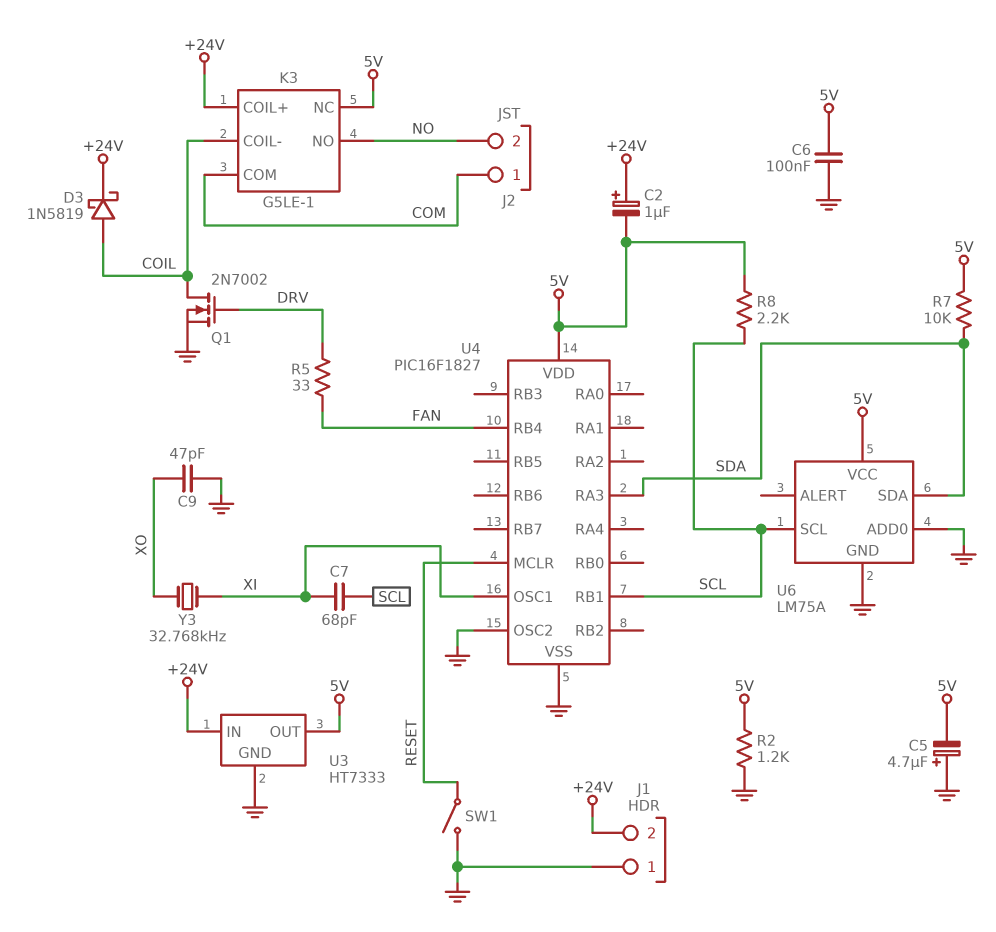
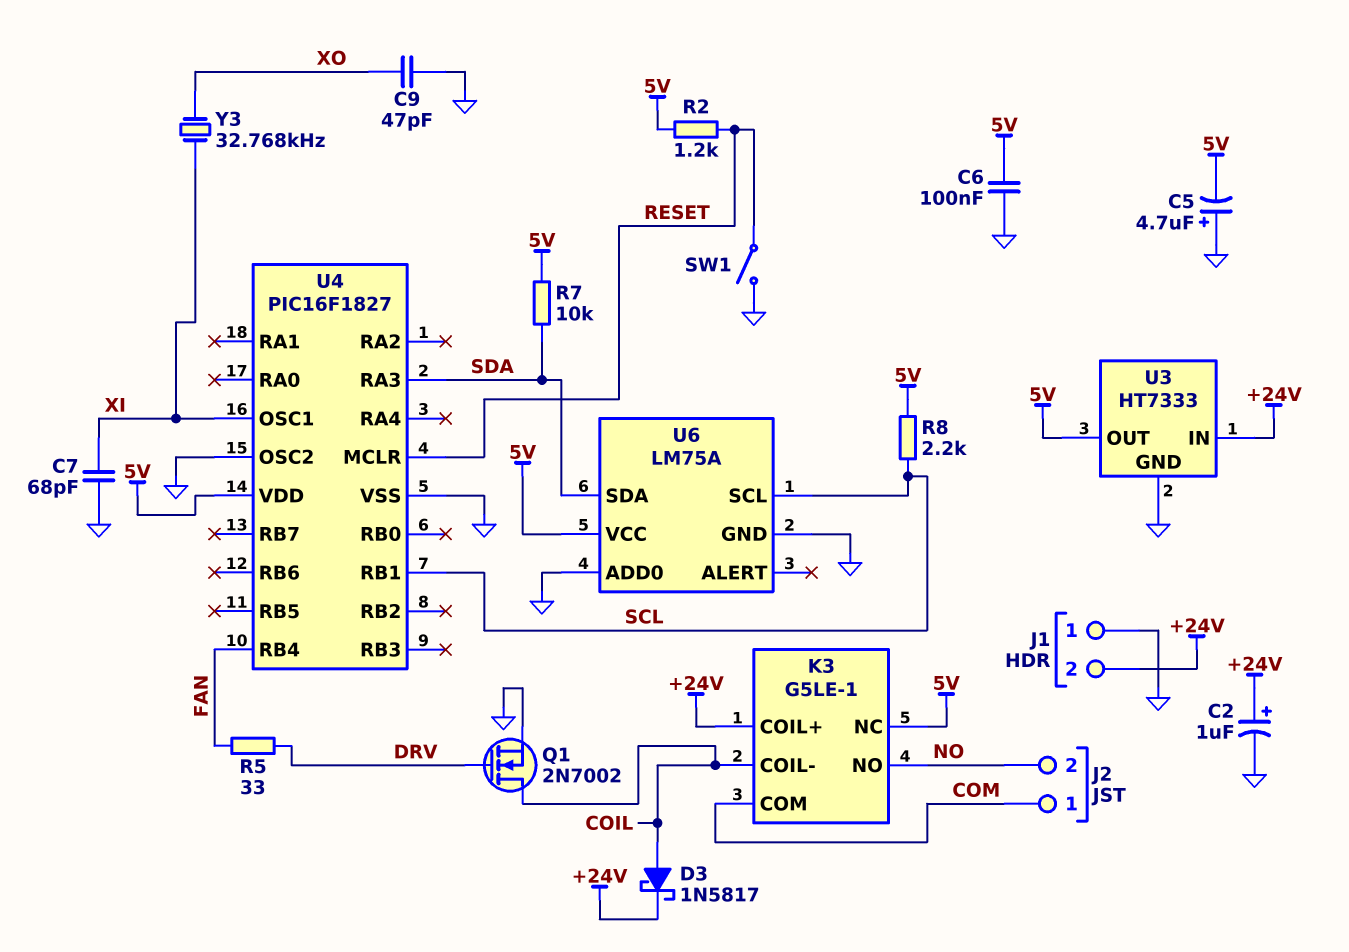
C2: 1uF (plus +24V, minus 5V) -> 1uF (plus +24V, minus GND)
C7: 68pF (SCL, XI) -> 68pF (GND, XI)
D3: schottky 1N5819 (A COIL, K +24V) -> schottky 1N5817 (A COIL, K +24V)
R2: 1.2k (5V, GND) -> 1.2k (5V, RESET)

